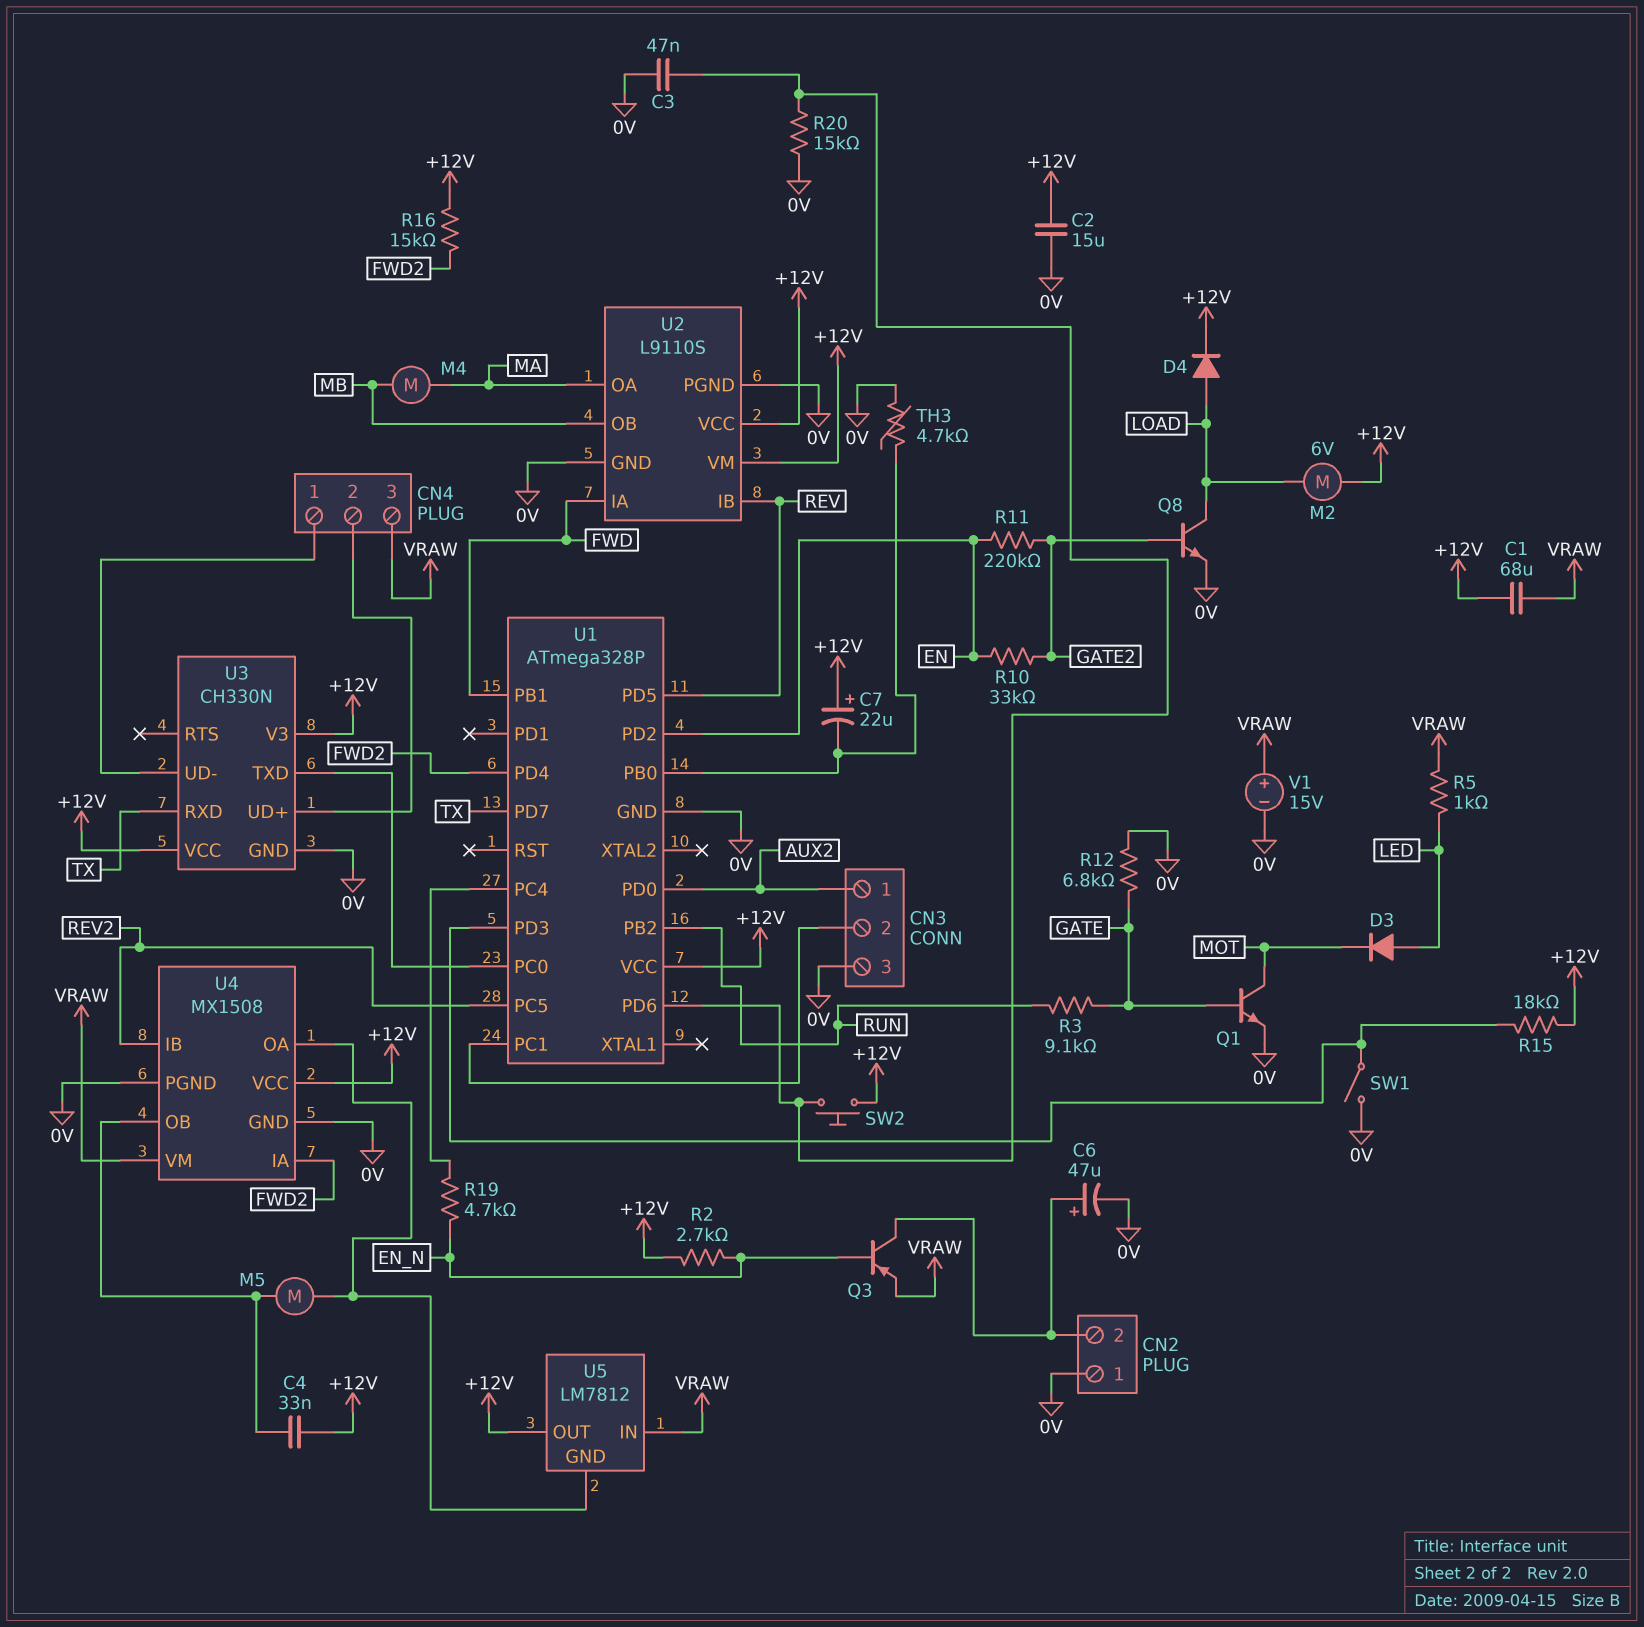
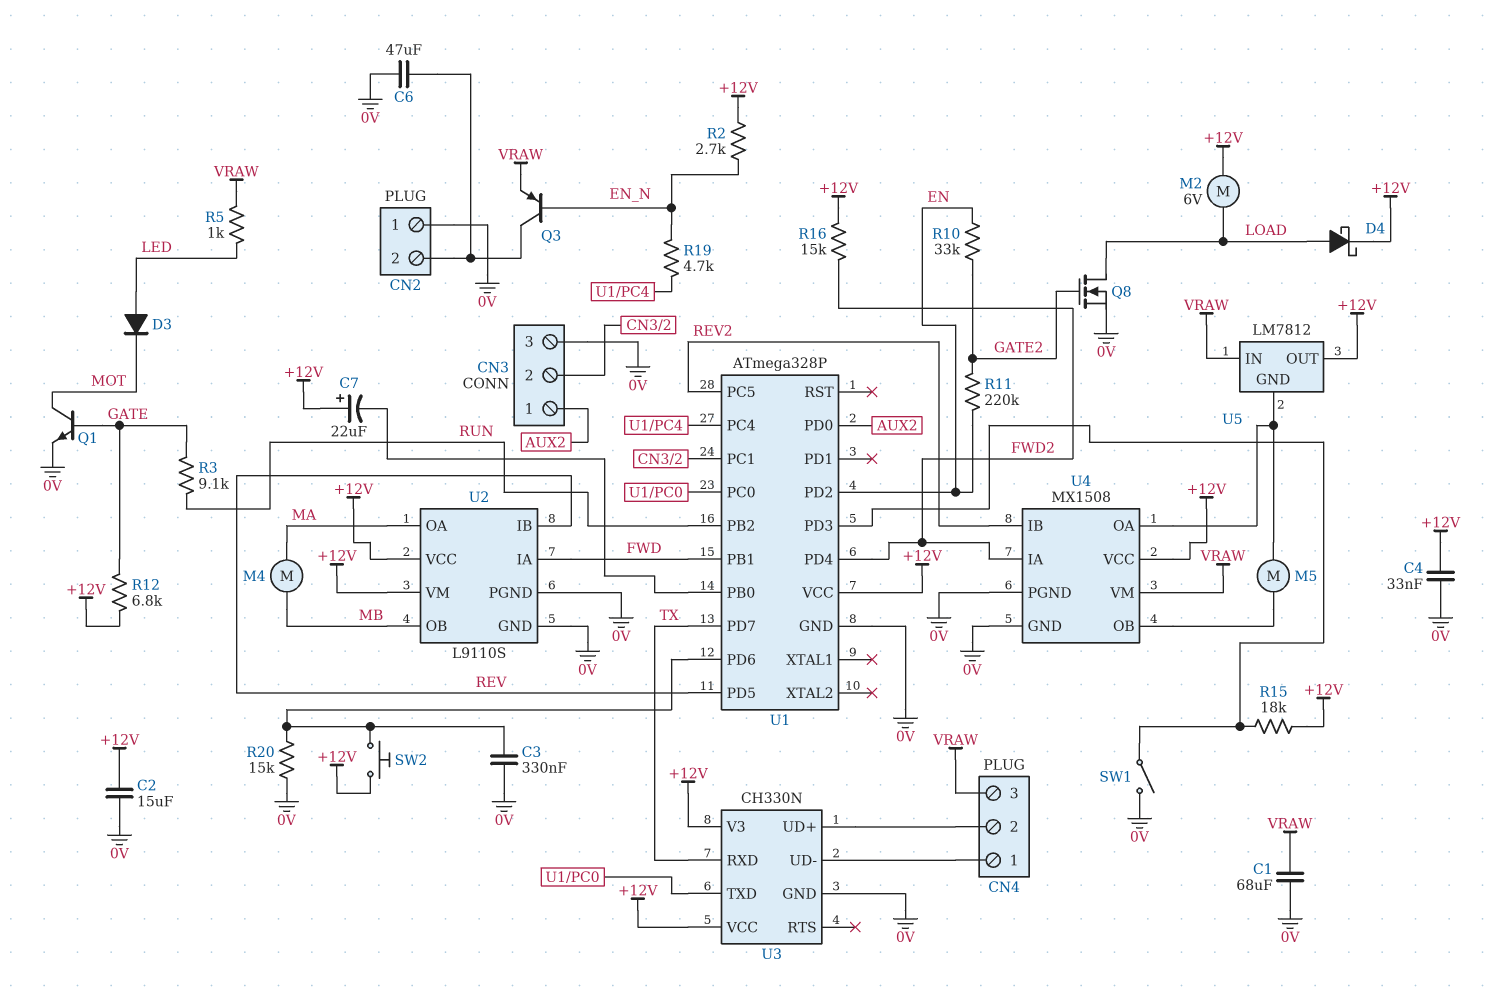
C1: 68uF (+12V, VRAW) -> 68uF (0V, VRAW)
C3: 47nF (0V, U1/PD6) -> 330nF (0V, U1/PD6)
C4: 33nF (+12V, U4/OB) -> 33nF (+12V, 0V)
C6: 47uF (plus CN2/2, minus 0V) -> 47uF (0V, CN2/2)
D4: diode (A LOAD, K +12V) -> schottky (A LOAD, K +12V)
Q8: NPN (B GATE2, C LOAD, E 0V) -> NMOS (G GATE2, D LOAD, S 0V)
R12: 6.8k (0V, GATE) -> 6.8k (+12V, GATE)
TH3: 4.7k (0V, U1/PB0) -> none
V1: 15V (plus VRAW, minus 0V) -> none

